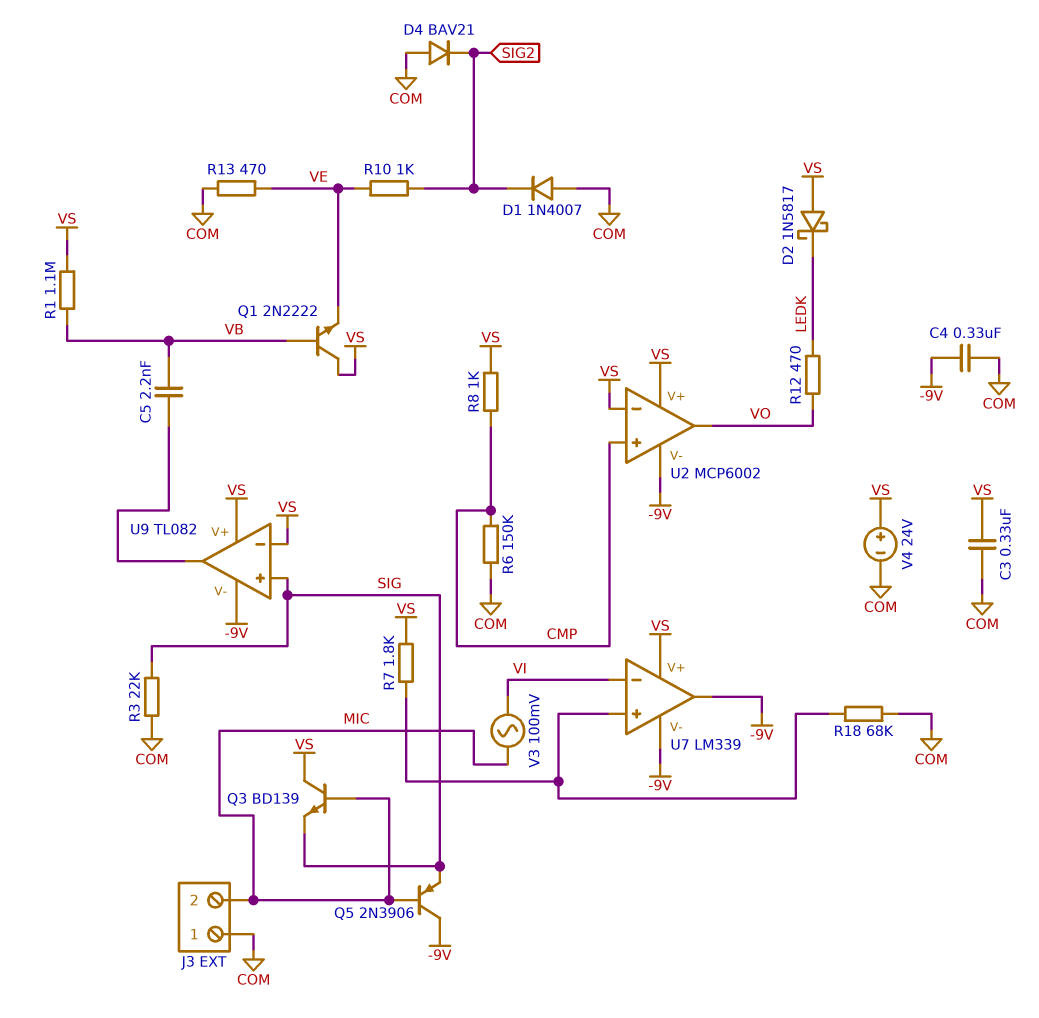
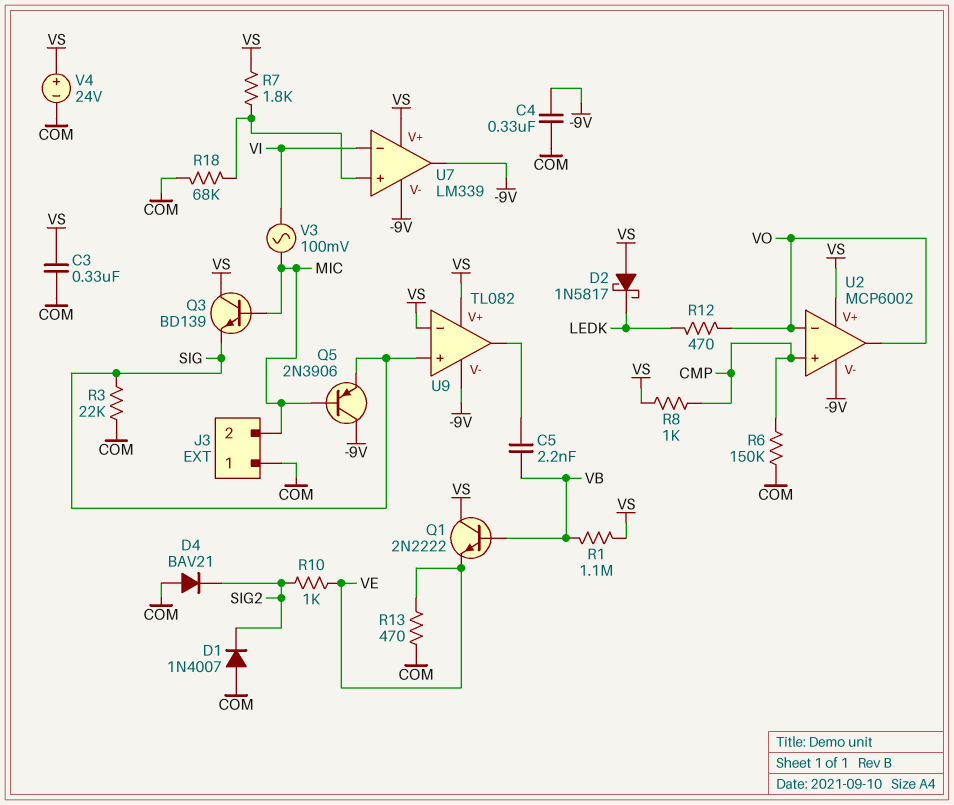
U2 pin in-: VS -> VO

